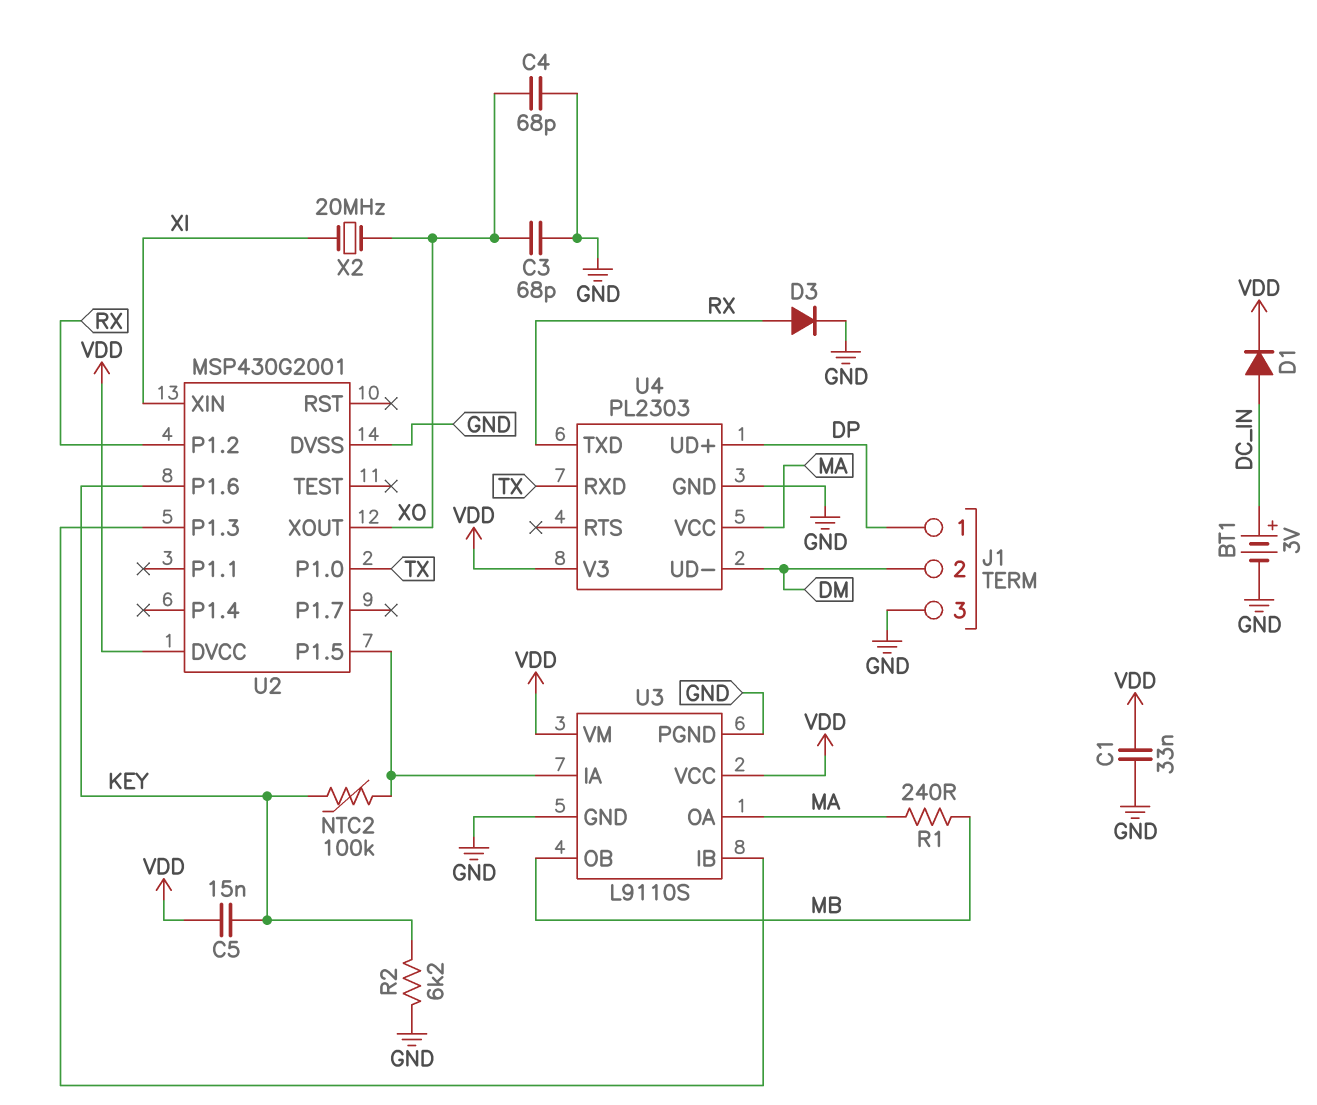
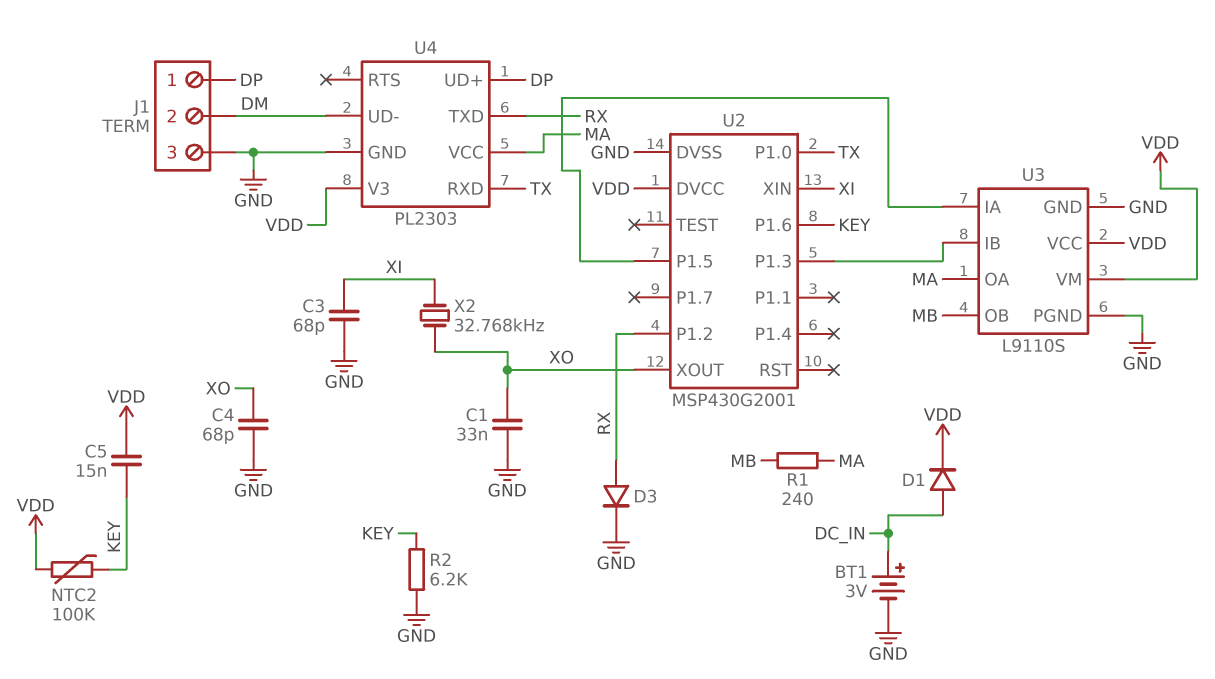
C1: 33nF (GND, VDD) -> 33nF (GND, XO)
C3: 68pF (GND, XO) -> 68pF (GND, XI)
NTC2: 100k (KEY, U2/P1.5) -> 100k (KEY, VDD)
X2: 20MHz (XI, XO) -> 32.768kHz (XI, XO)

